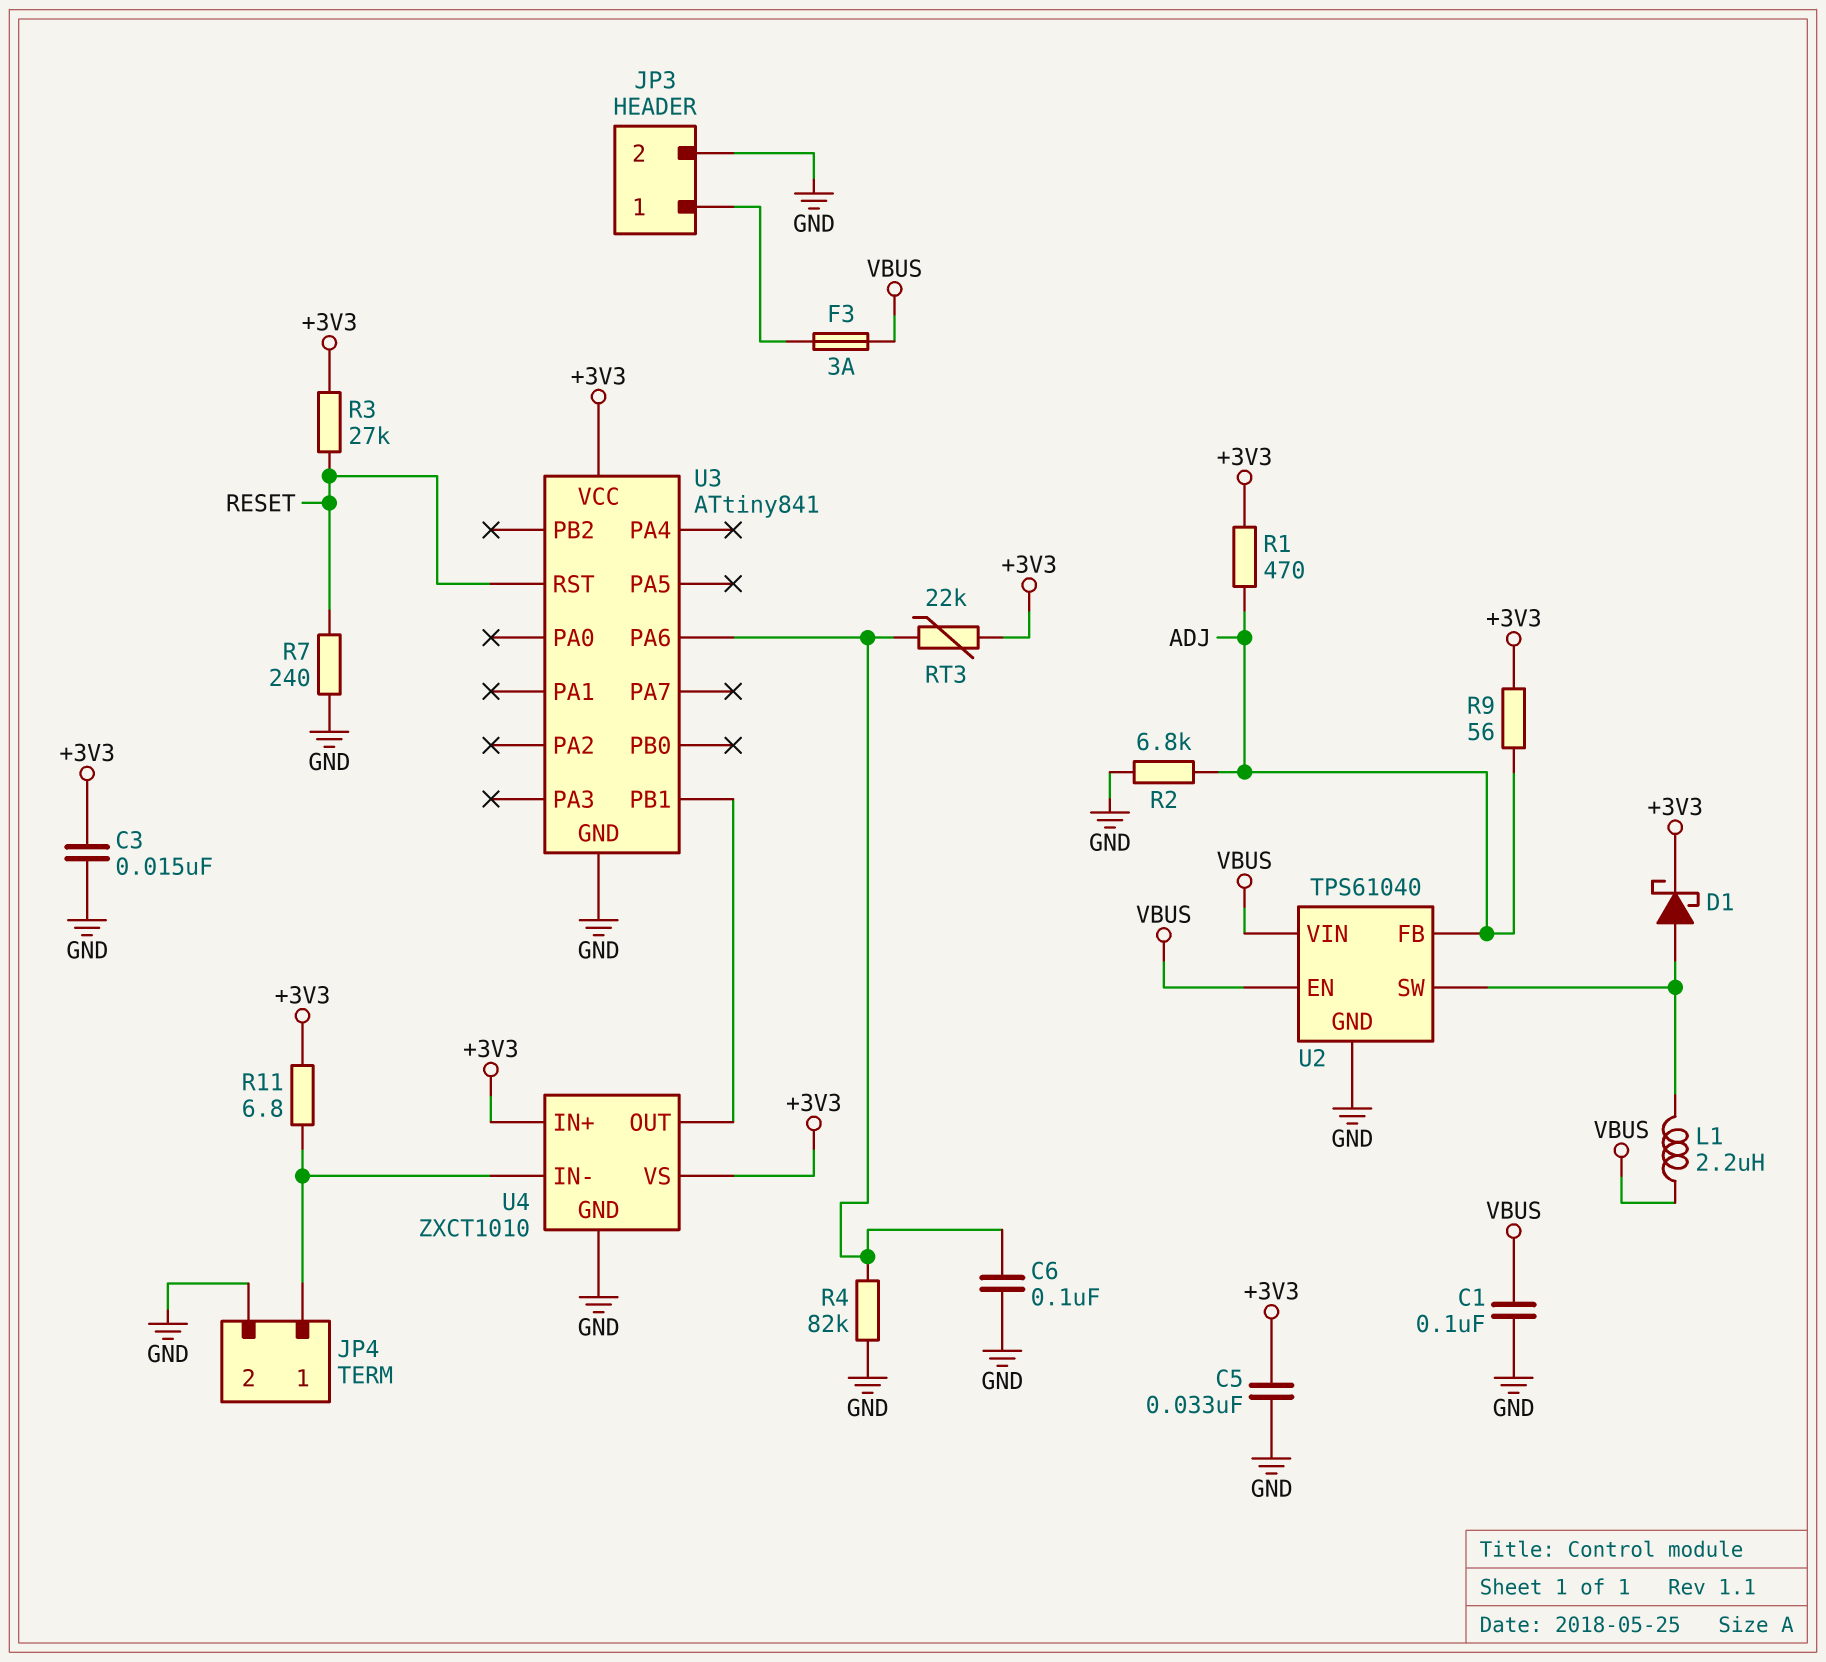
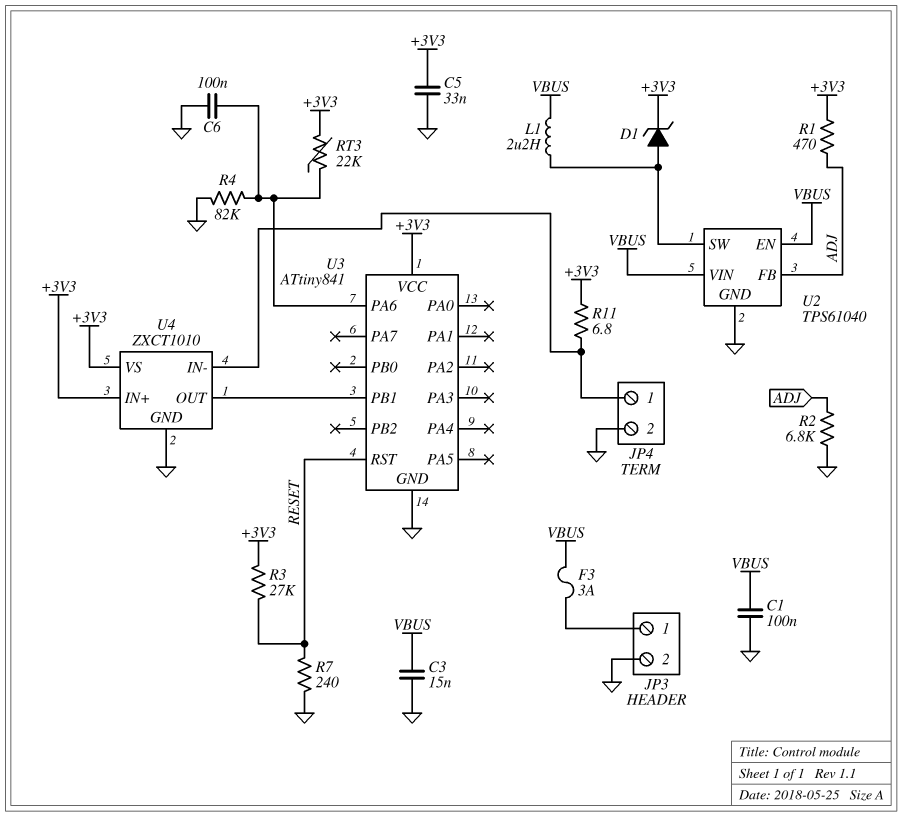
C3: 15nF (+3V3, GND) -> 15nF (GND, VBUS)
D1: schottky (A U2/SW, K +3V3) -> zener (A U2/SW, K +3V3)
R9: 56 (+3V3, ADJ) -> none

